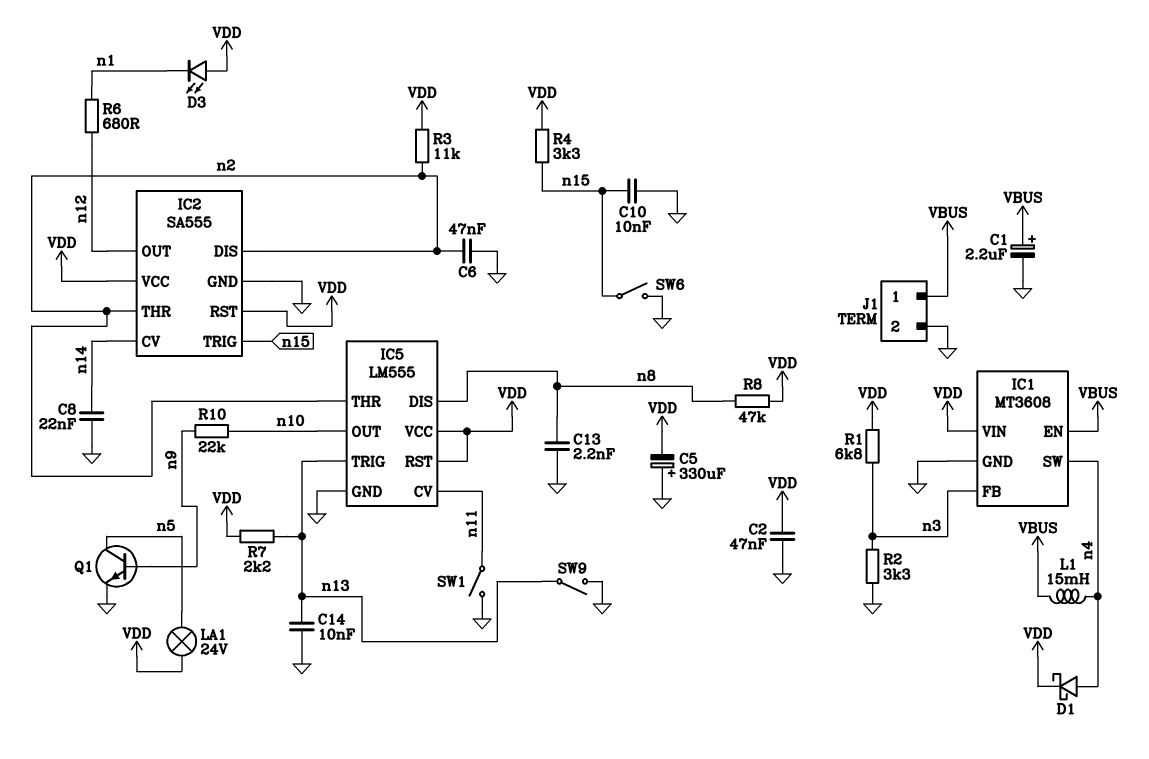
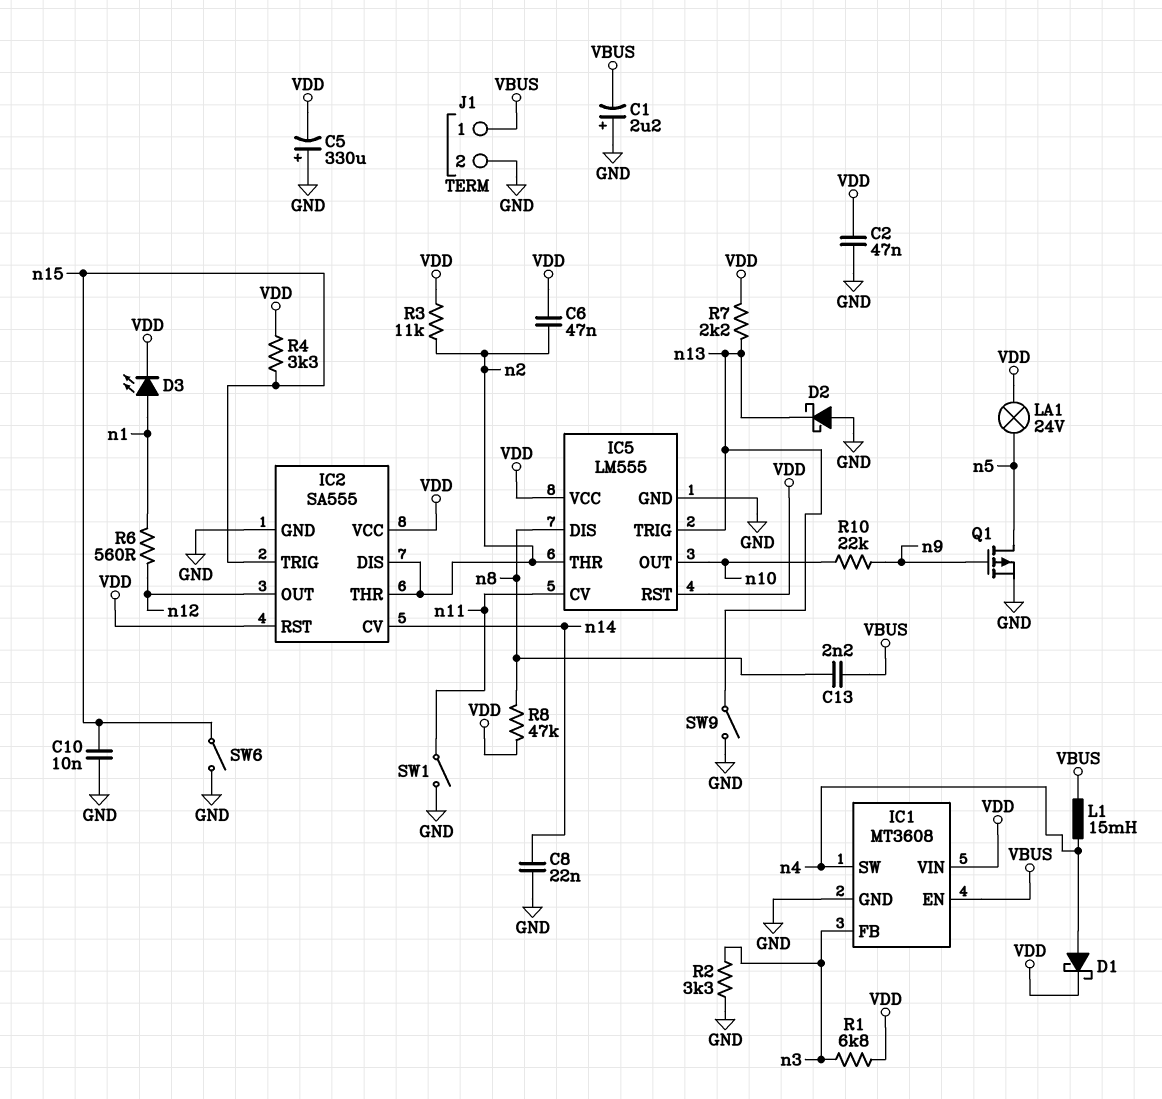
C1: 2.2uF (plus VBUS, minus GND) -> 2.2uF (plus GND, minus VBUS)
C6: 47nF (GND, n2) -> 47nF (VDD, n2)
C13: 2.2nF (GND, n8) -> 2.2nF (VBUS, n8)
C14: 10nF (GND, n13) -> none
D2: none -> schottky (A GND, K n13)
D3: LED (A VDD, K n1) -> LED (A n1, K VDD)
Q1: NPN (B n9, C n5, E GND) -> PMOS (G n9, D n5, S GND)
R6: 680 (n1, n12) -> 560 (n1, n12)

